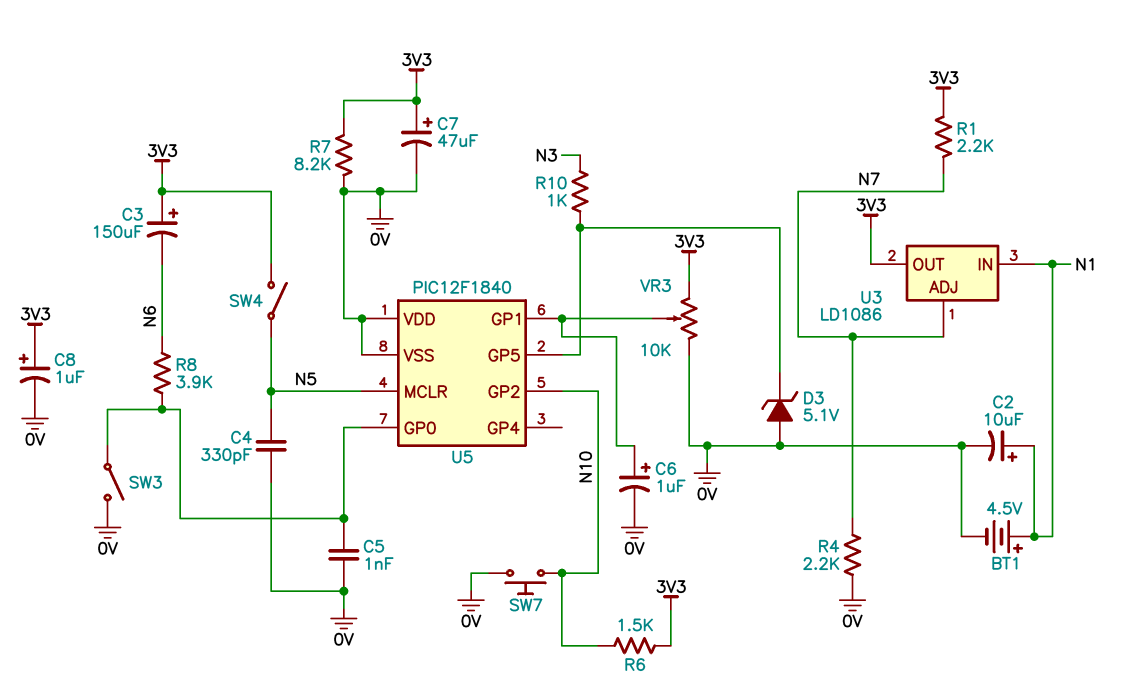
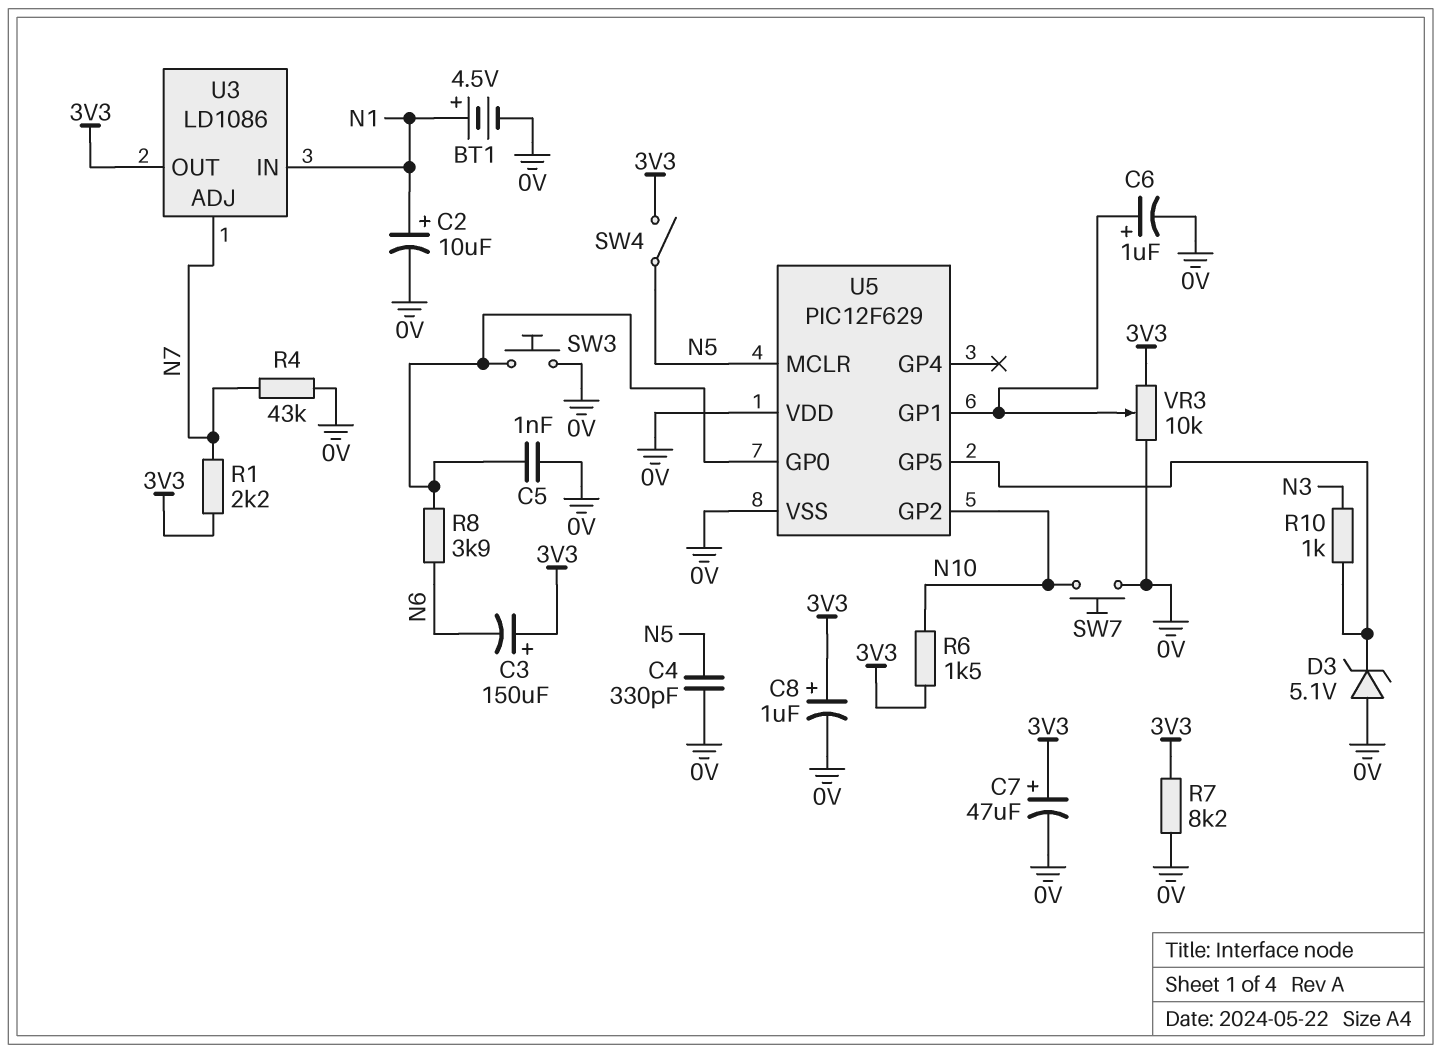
R4: 2.2k (0V, N7) -> 43k (0V, N7)
SW3: switch (0V, U5/GP0) -> button (0V, U5/GP0)
U5: PIC12F1840 -> PIC12F629

